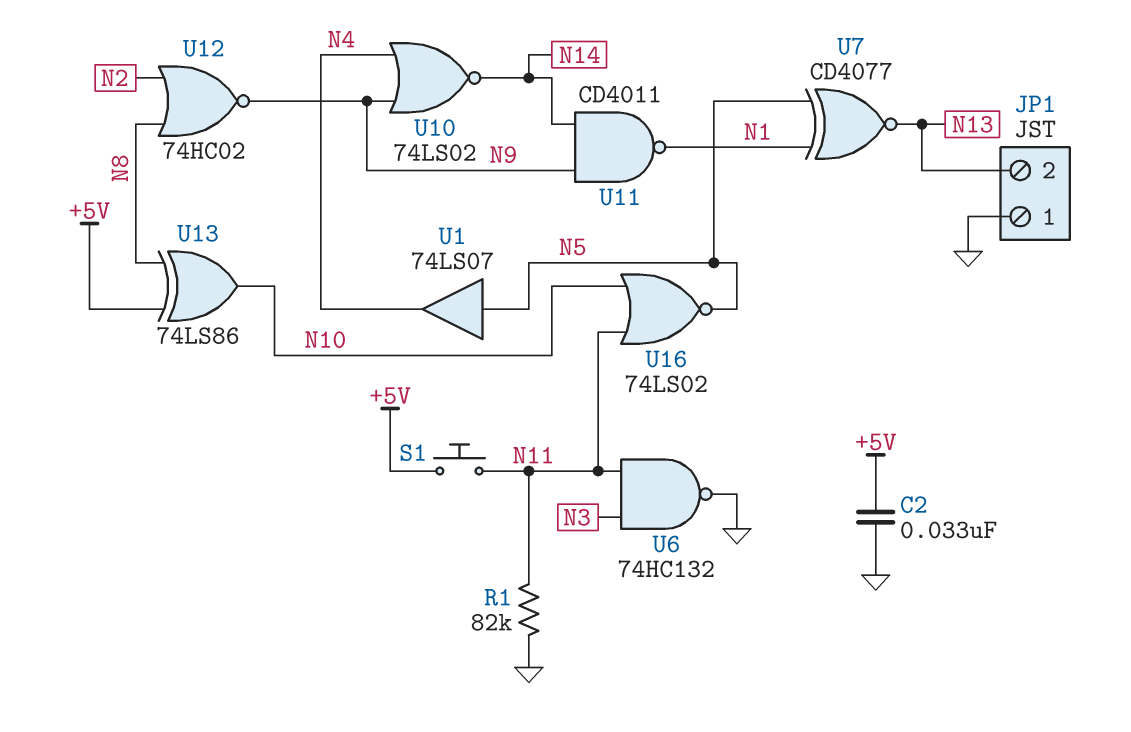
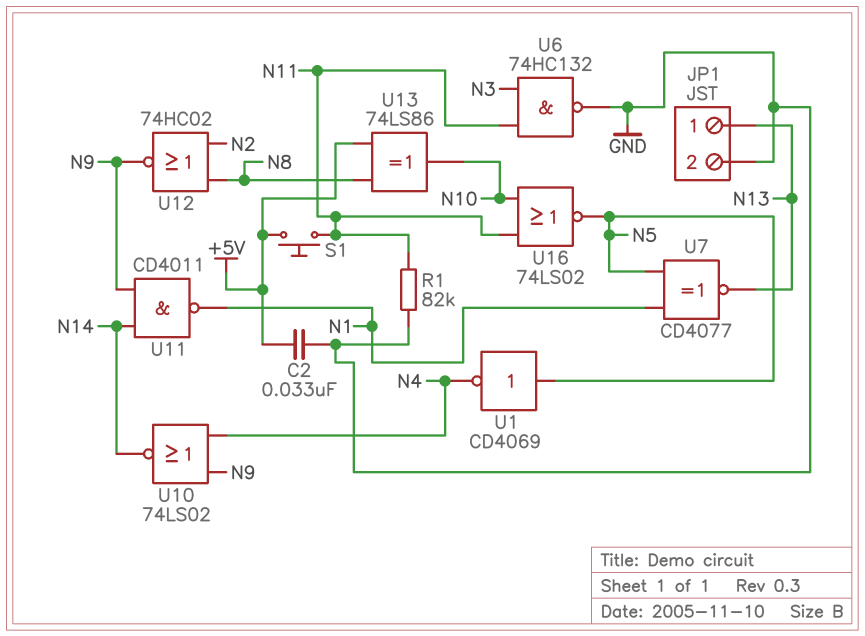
JP1 pin 1: GND -> N13
JP1 pin 2: N13 -> GND
U1: buffer 74LS07 (in N5, out N4) -> NOT CD4069 (in N5, out N4)

